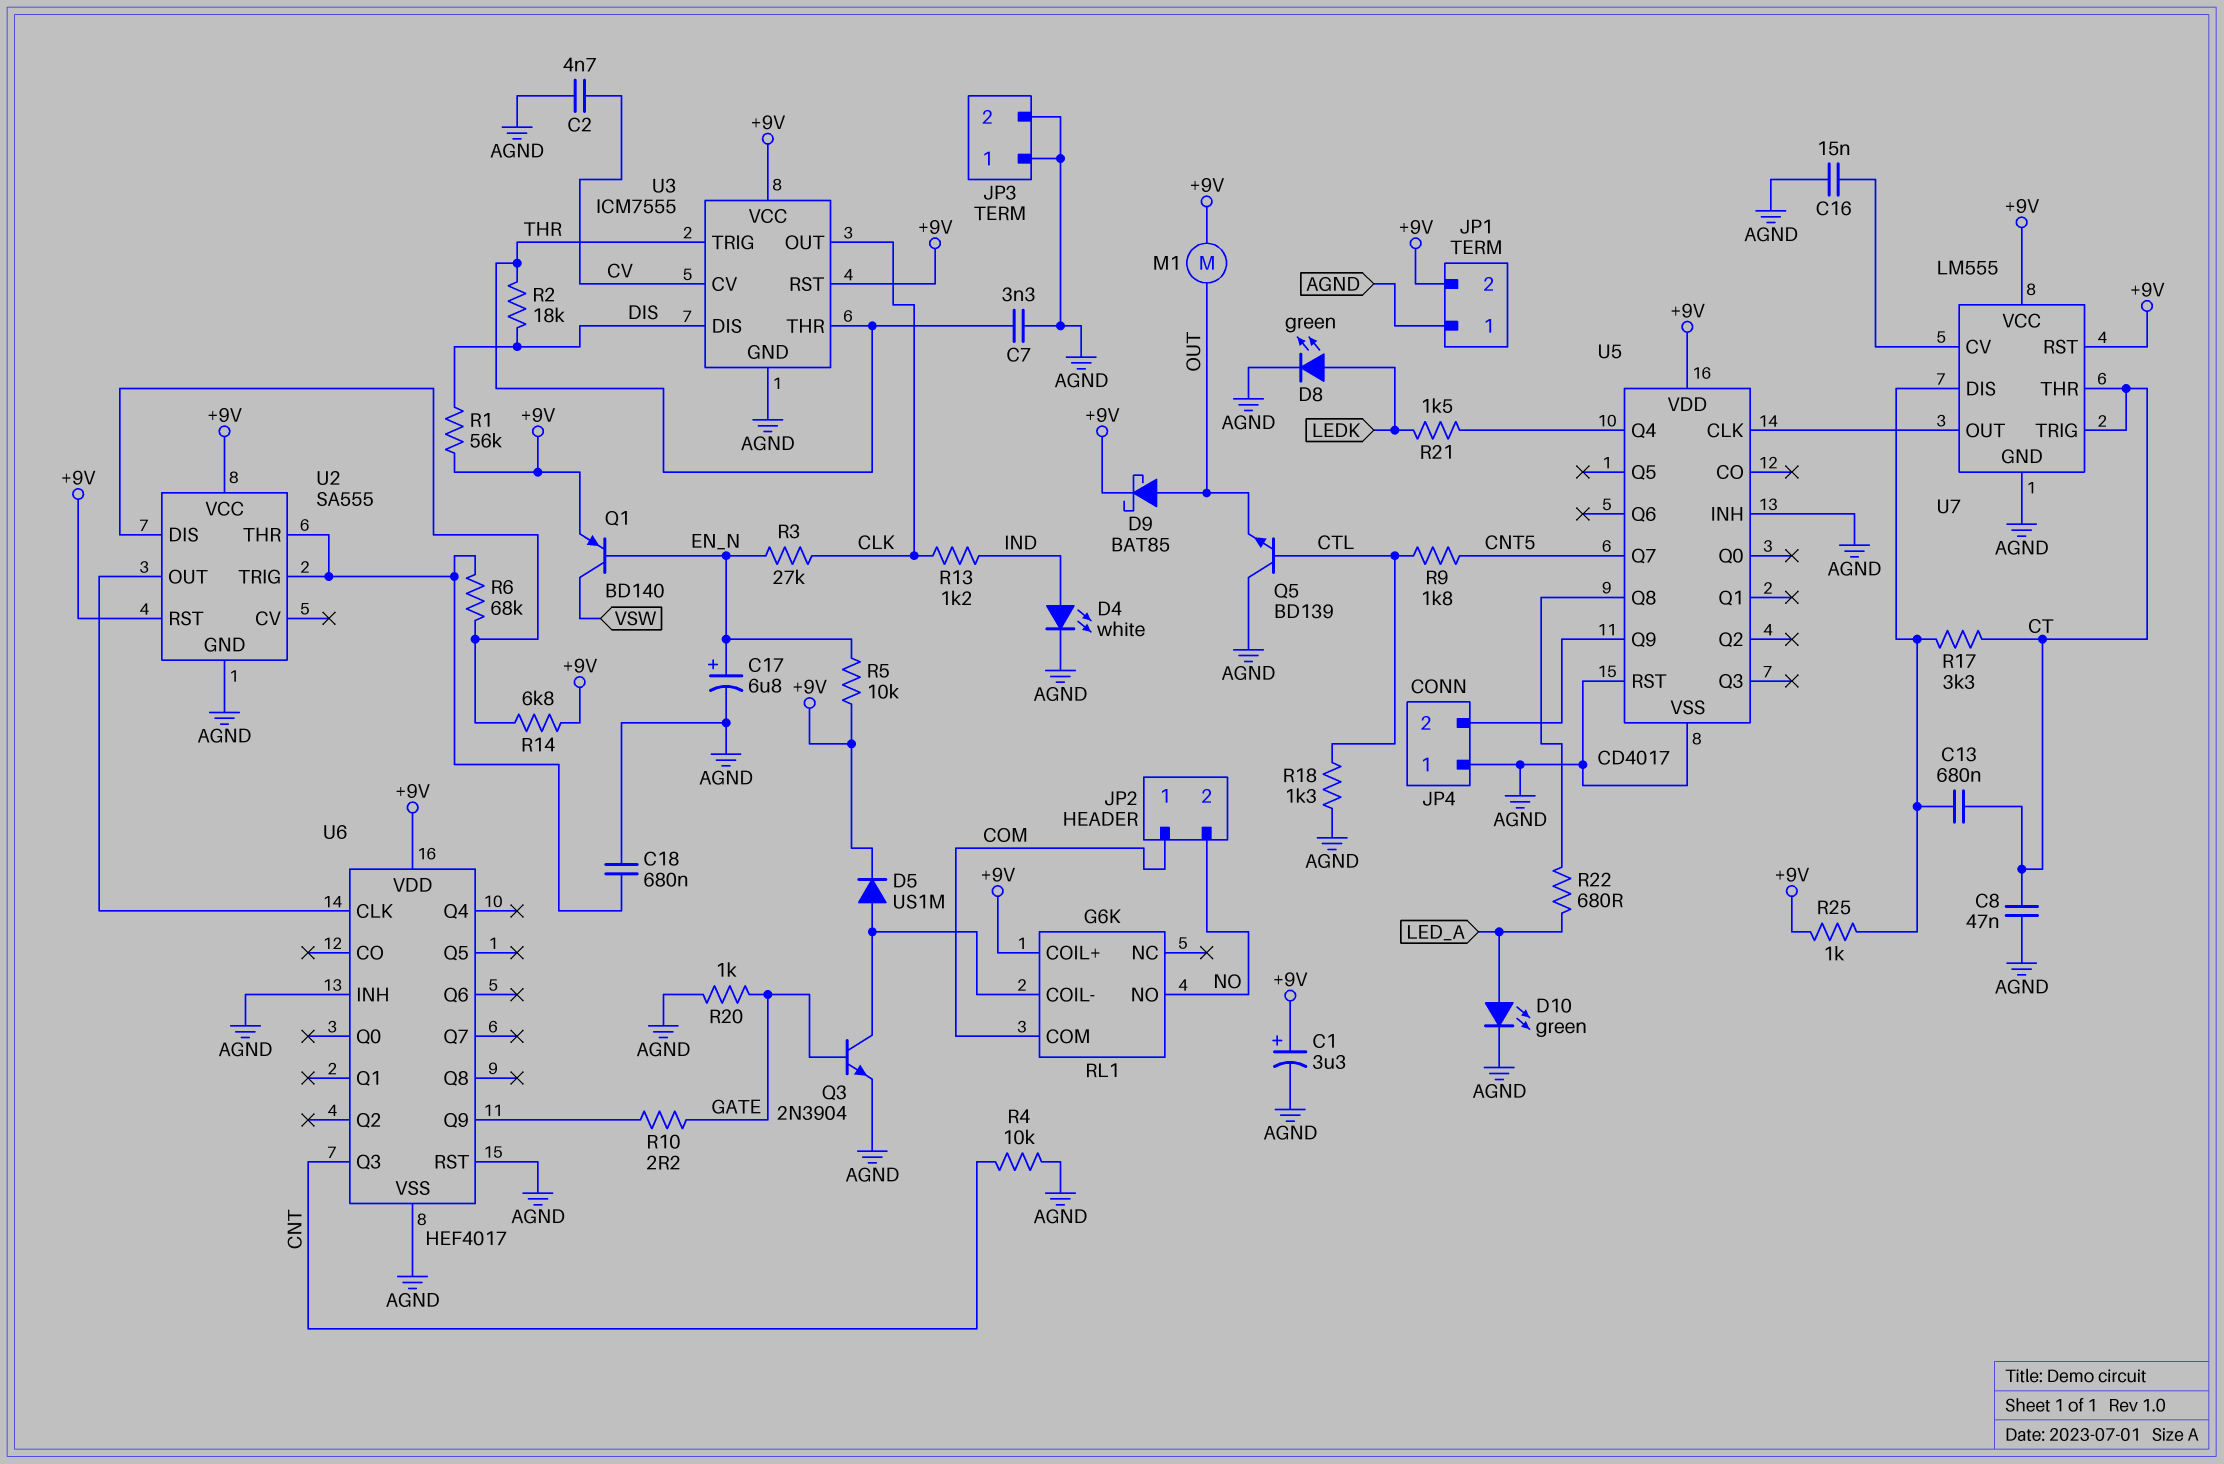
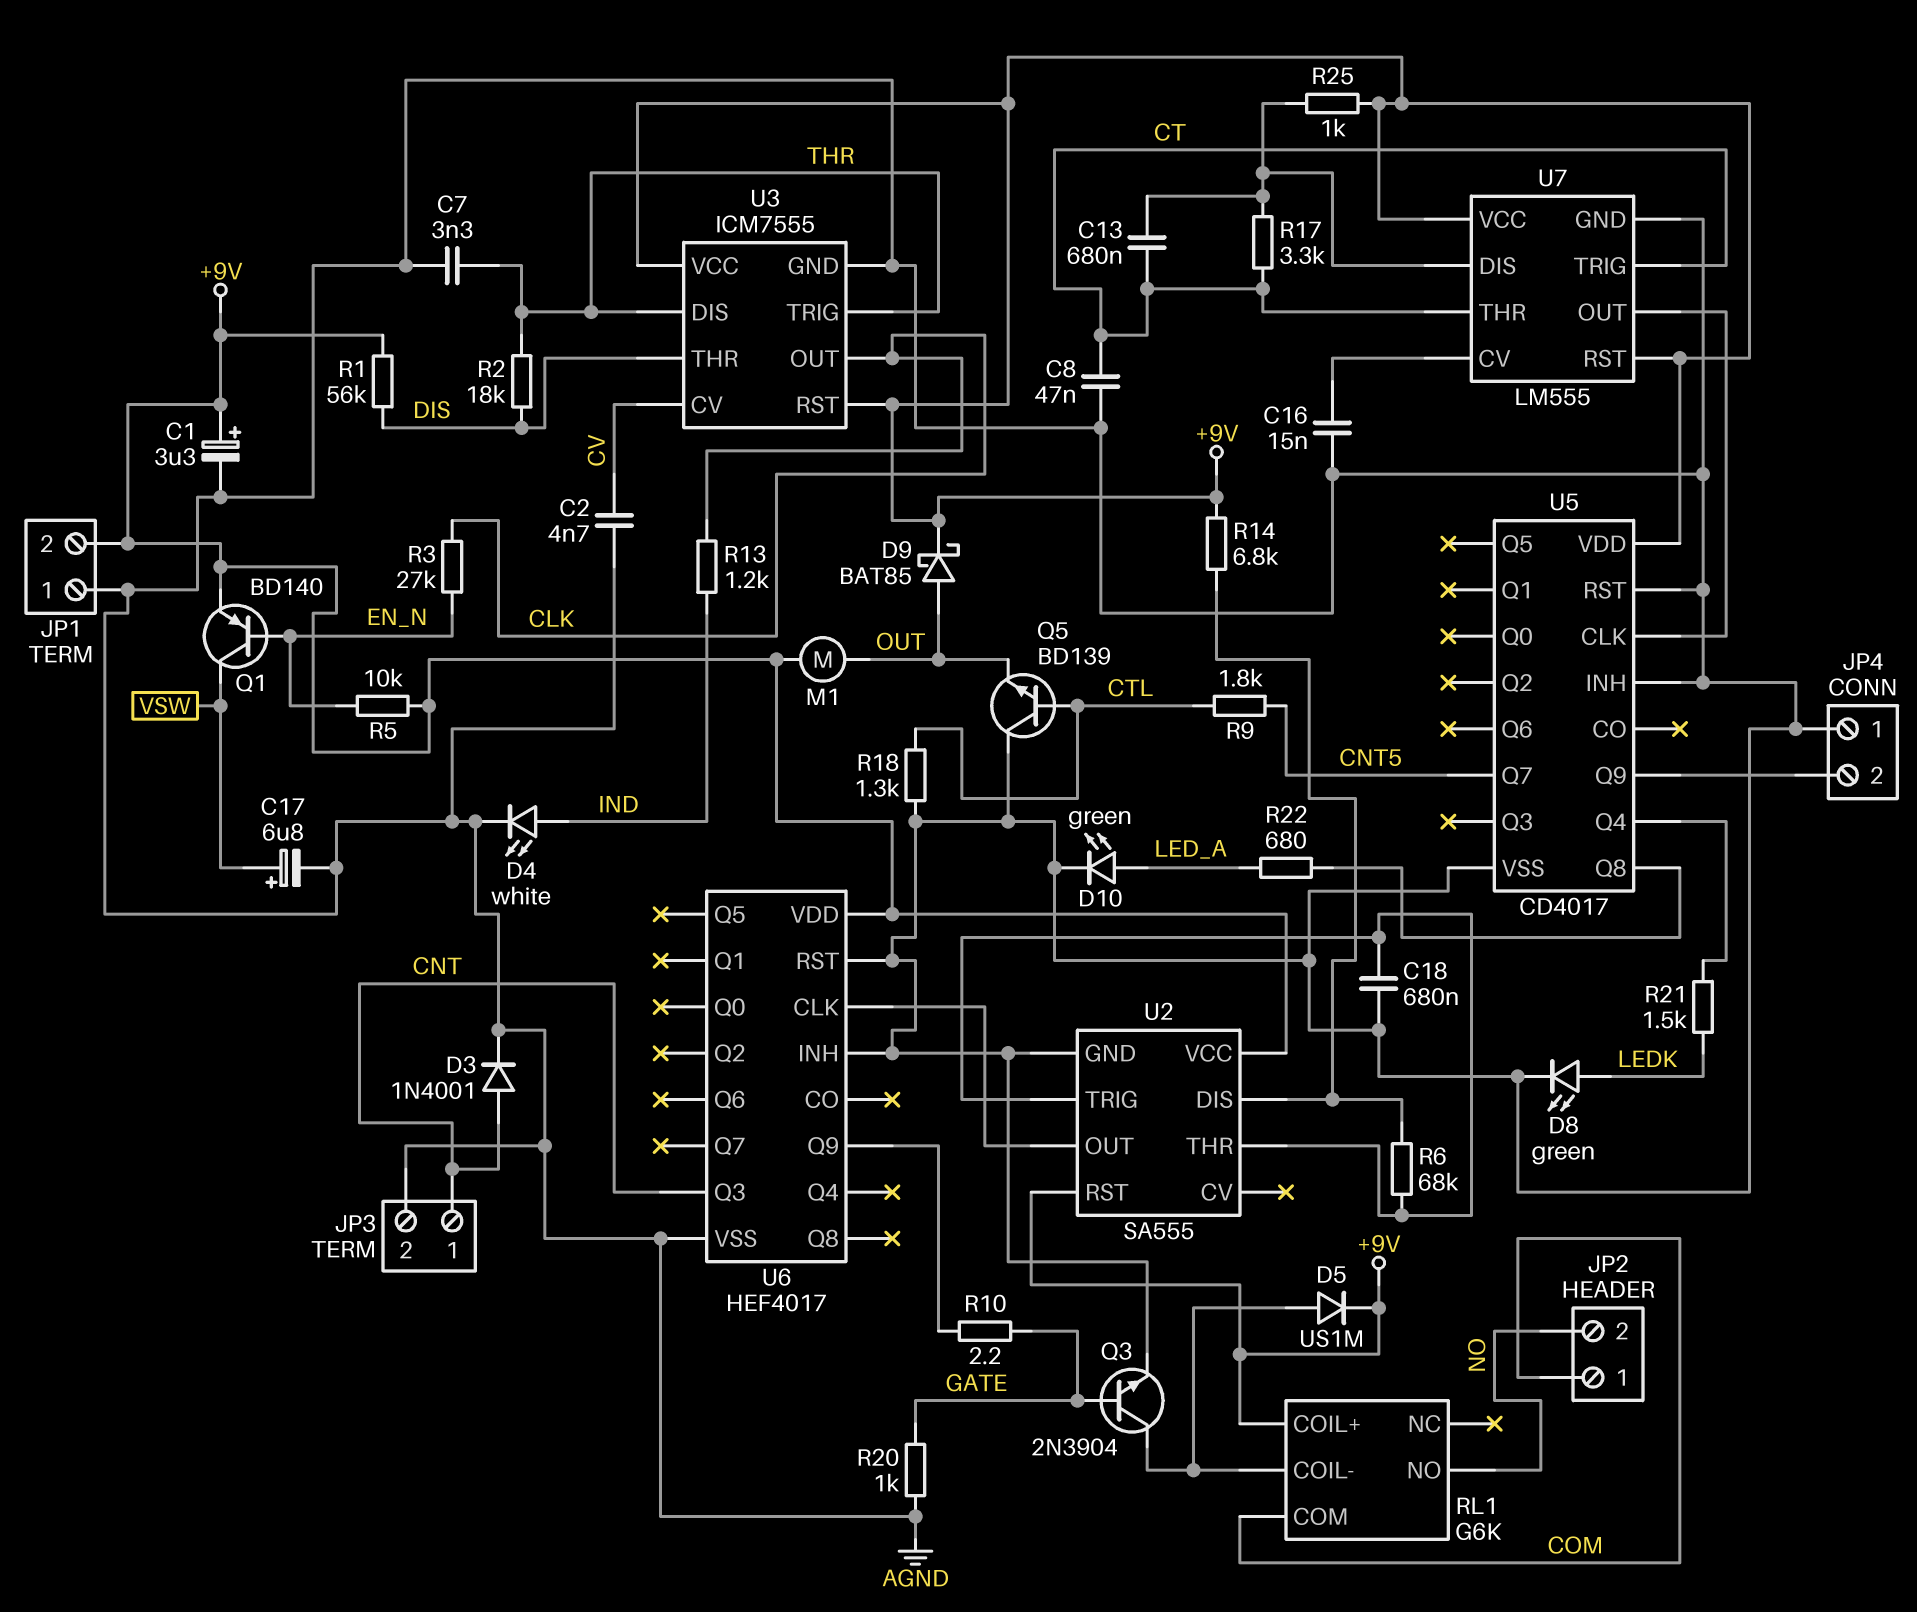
C17: 6.8uF (plus EN_N, minus AGND) -> 6.8uF (plus VSW, minus AGND)
D3: none -> diode 1N4001 (A CNT, K AGND)
JP3 pin 1: AGND -> CNT
R4: 10k (AGND, CNT) -> none
U3 pin DIS: DIS -> THR
U3 pin THR: THR -> DIS

